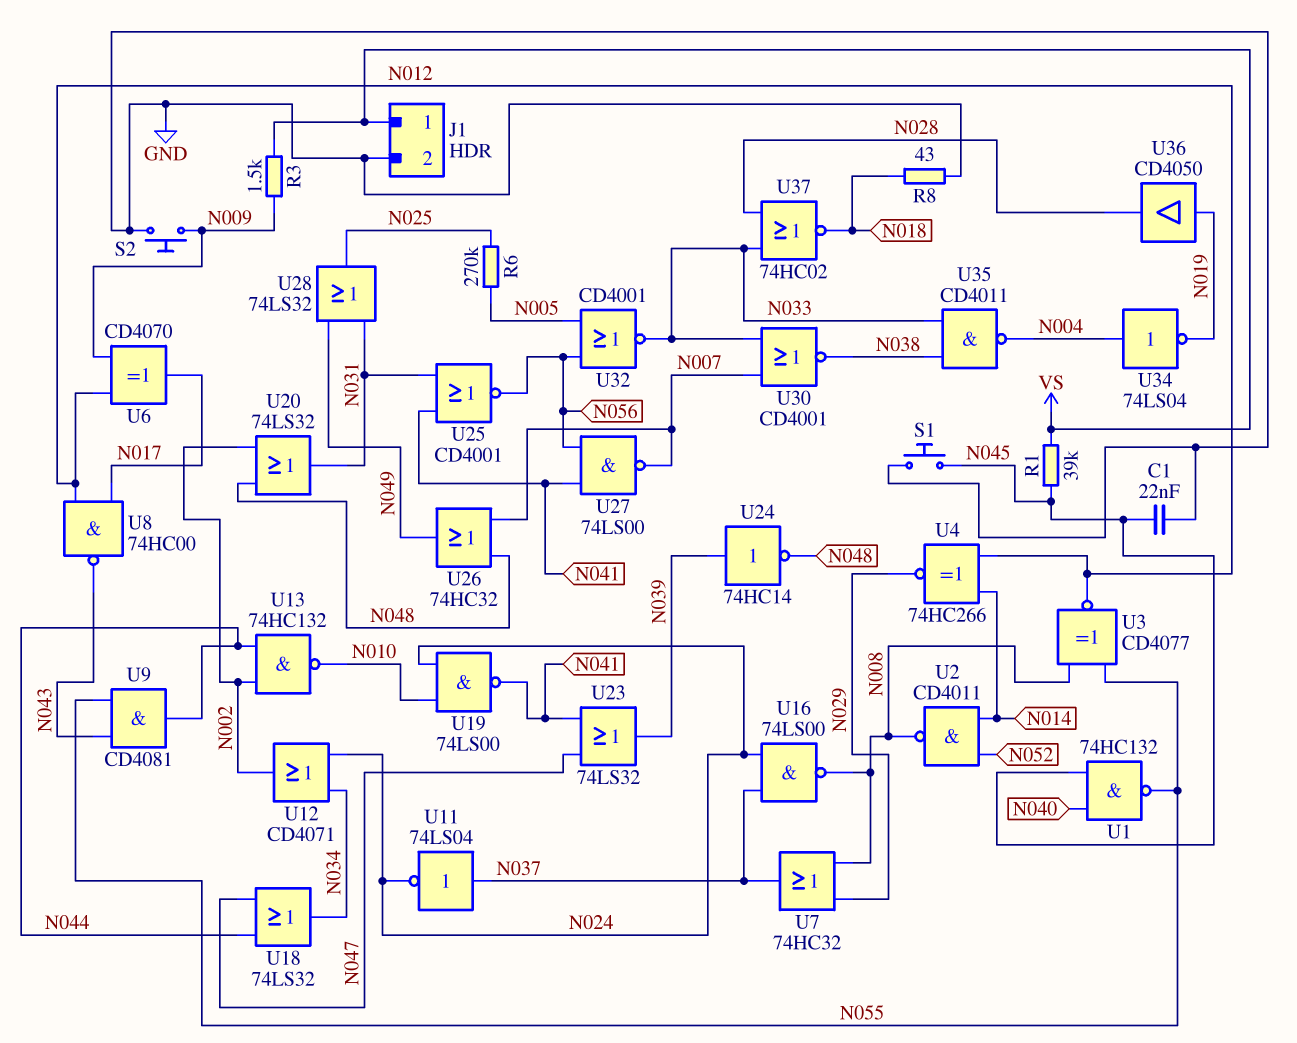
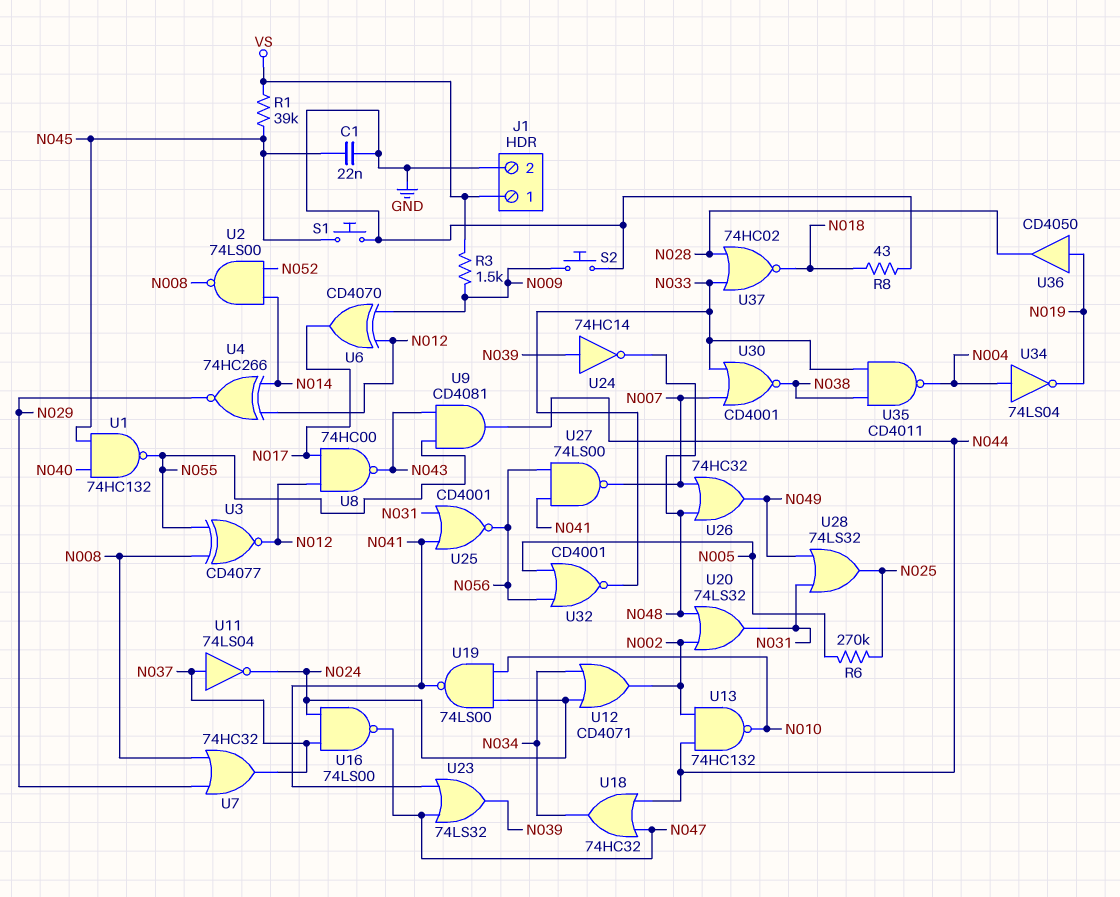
U2: NAND CD4011 (in N014, in N052, out N008) -> NAND 74LS00 (in N014, in N052, out N008)
U16: NAND 74LS00 (in N024, in N037, out N008) -> NAND 74LS00 (in N024, in N037, out N047)
U18: OR 74LS32 (in N044, in N047, out N034) -> OR 74HC32 (in N044, in N047, out N034)

